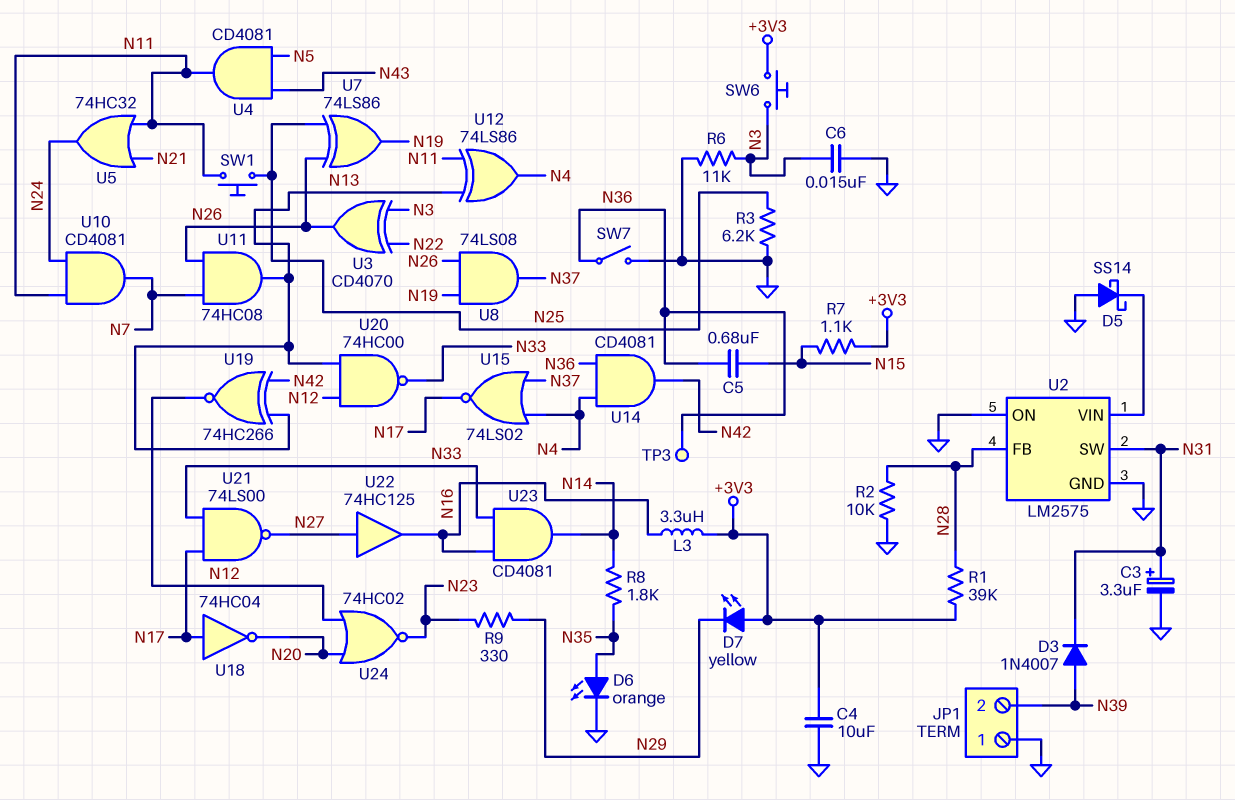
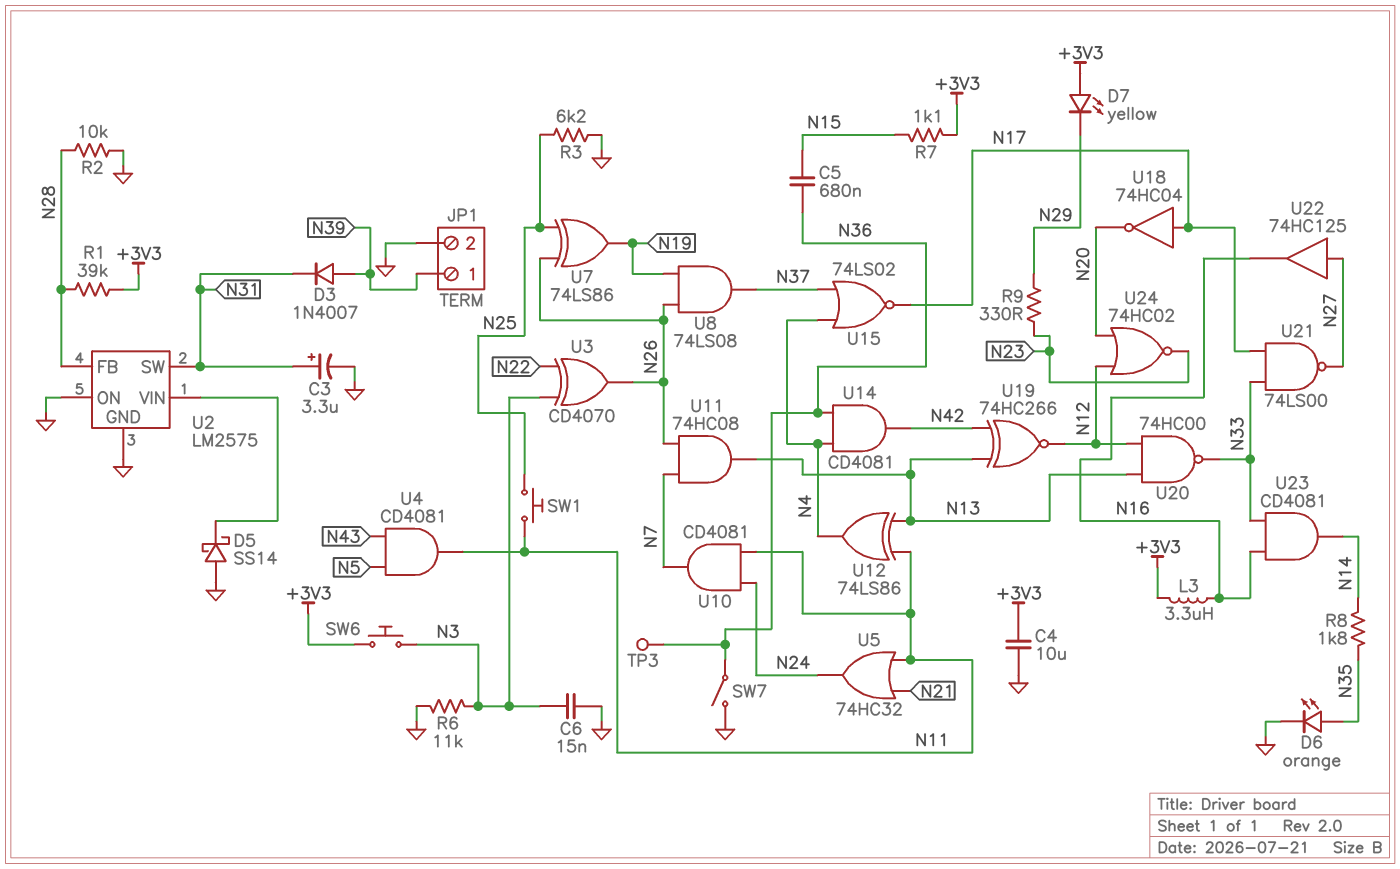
JP1 pin 1: GND -> N39
JP1 pin 2: N39 -> GND

